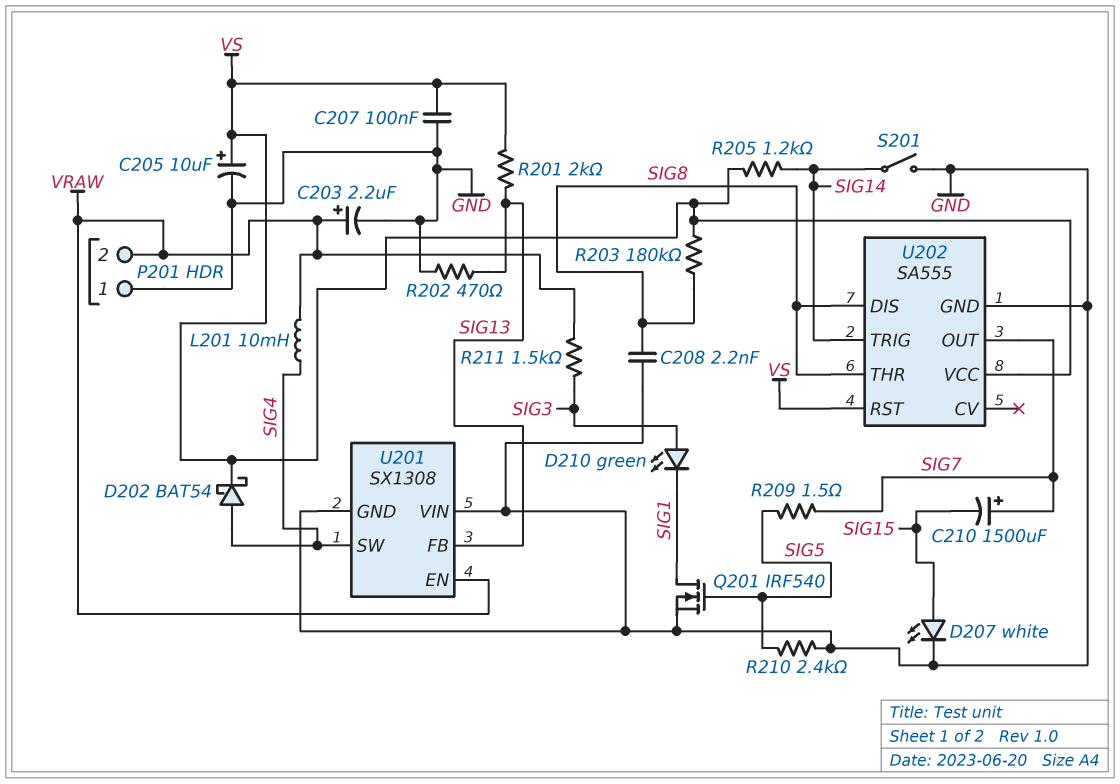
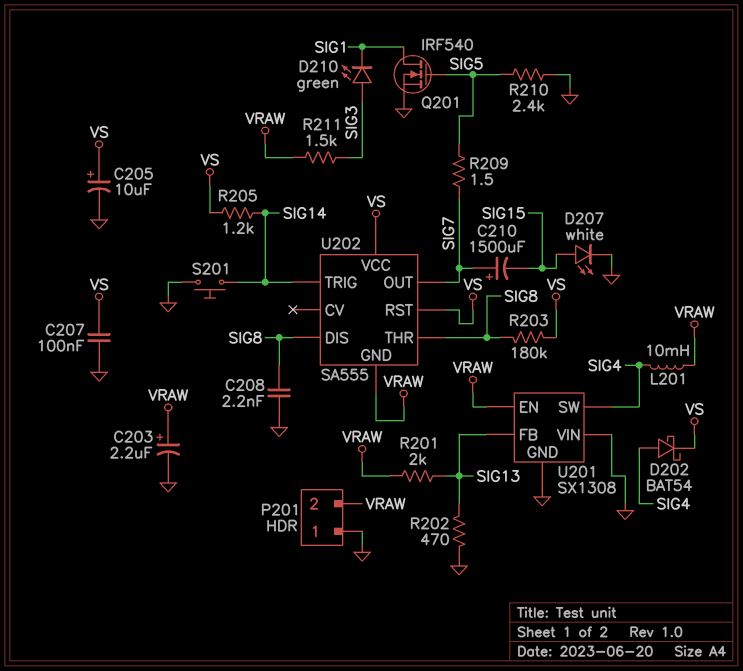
R201: 2k (SIG13, VS) -> 2k (SIG13, VRAW)
S201: switch (GND, SIG14) -> button (GND, SIG14)
U202 pin GND: GND -> VRAW

